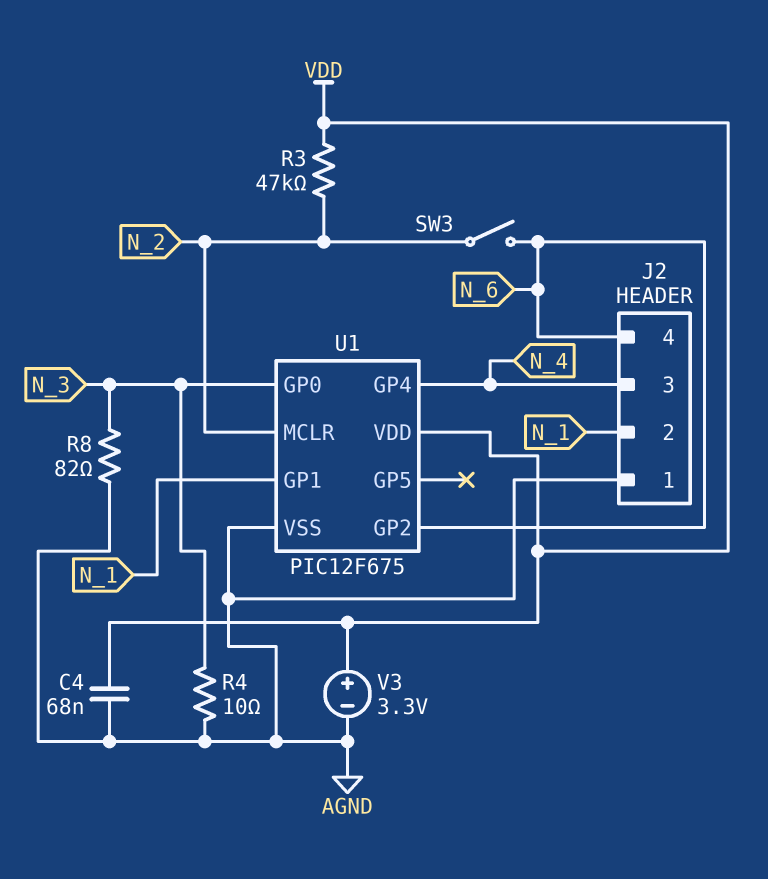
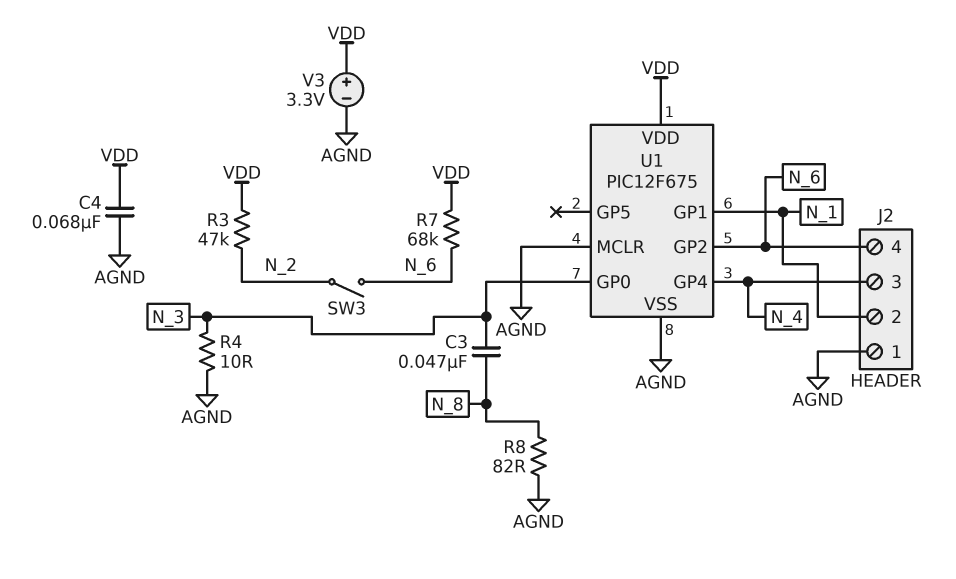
C3: none -> 47nF (N_3, N_8)
R7: none -> 68k (N_6, VDD)
R8: 82 (AGND, N_3) -> 82 (AGND, N_8)
U1 pin MCLR: N_2 -> AGND

